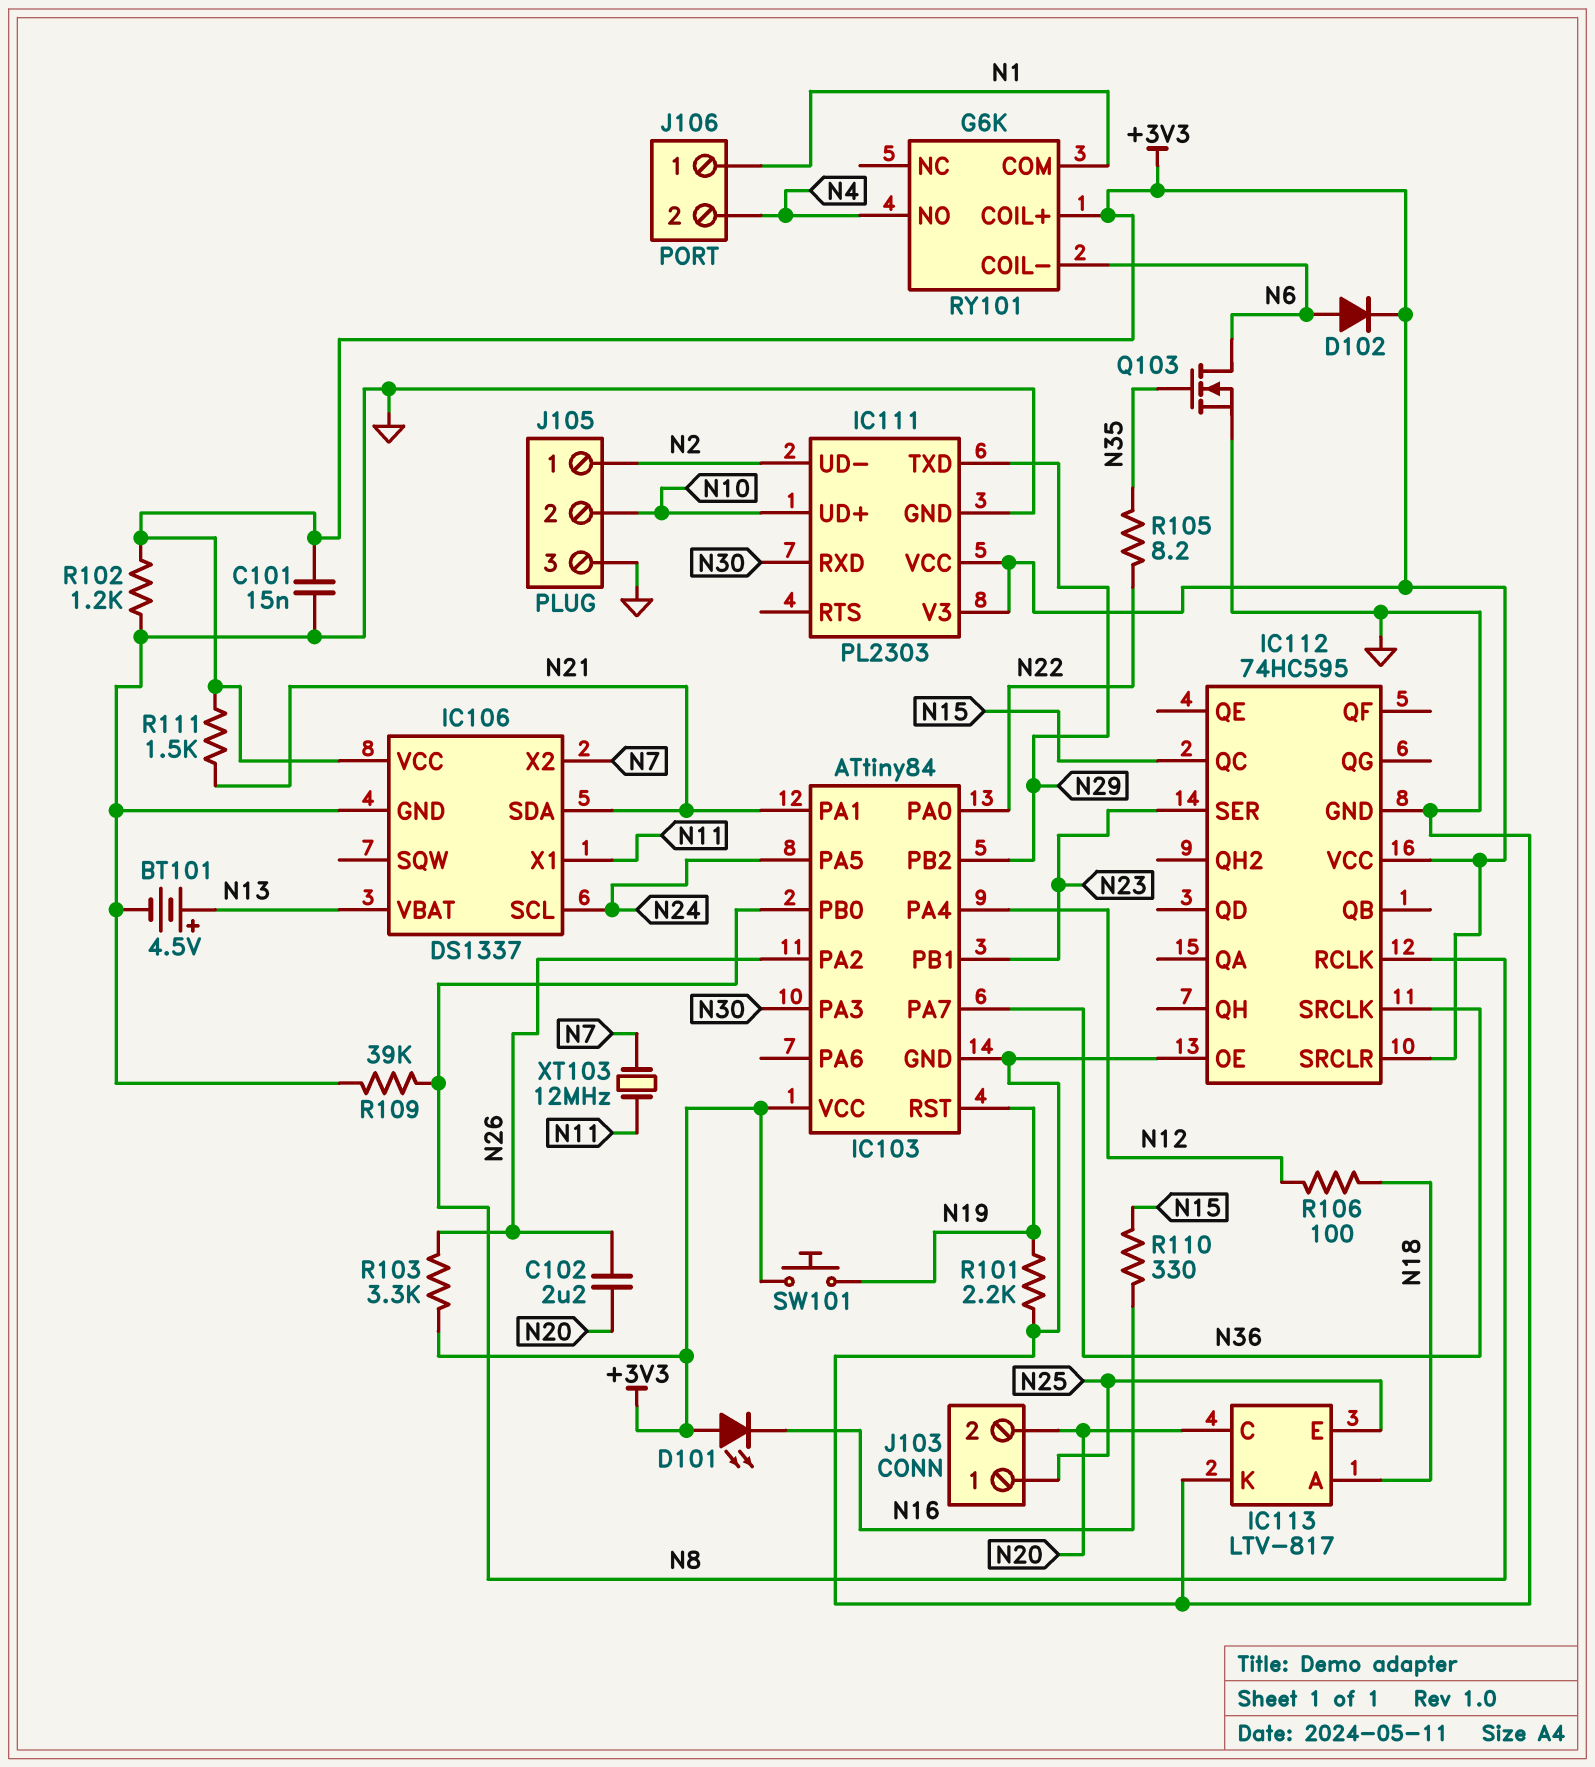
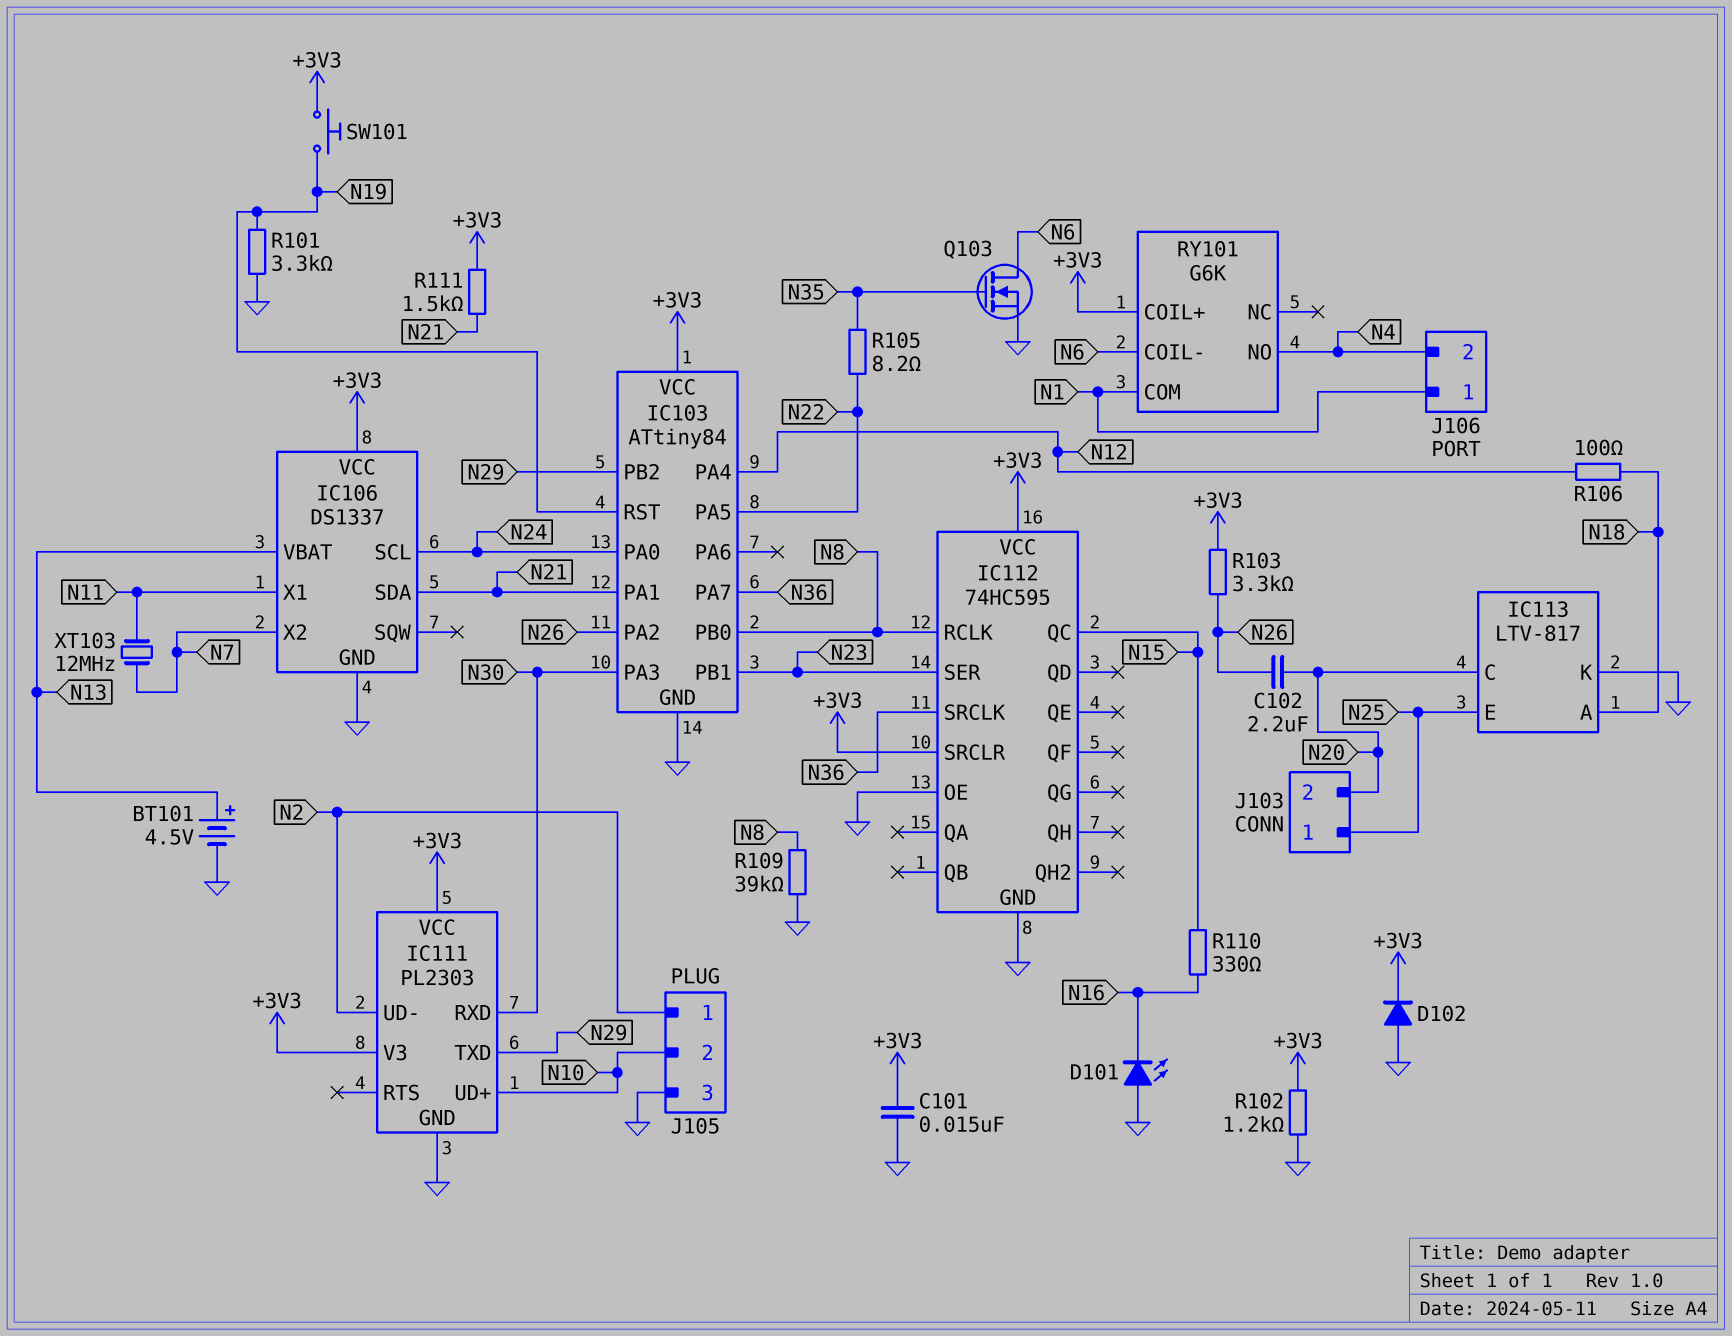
D101: LED (A +3V3, K N16) -> LED (A GND, K N16)
D102: diode (A N6, K +3V3) -> diode (A GND, K +3V3)
IC103 pin PA0: N22 -> N24
IC103 pin PA5: N24 -> N22
R101: 2.2k (GND, N19) -> 3.3k (GND, N19)

